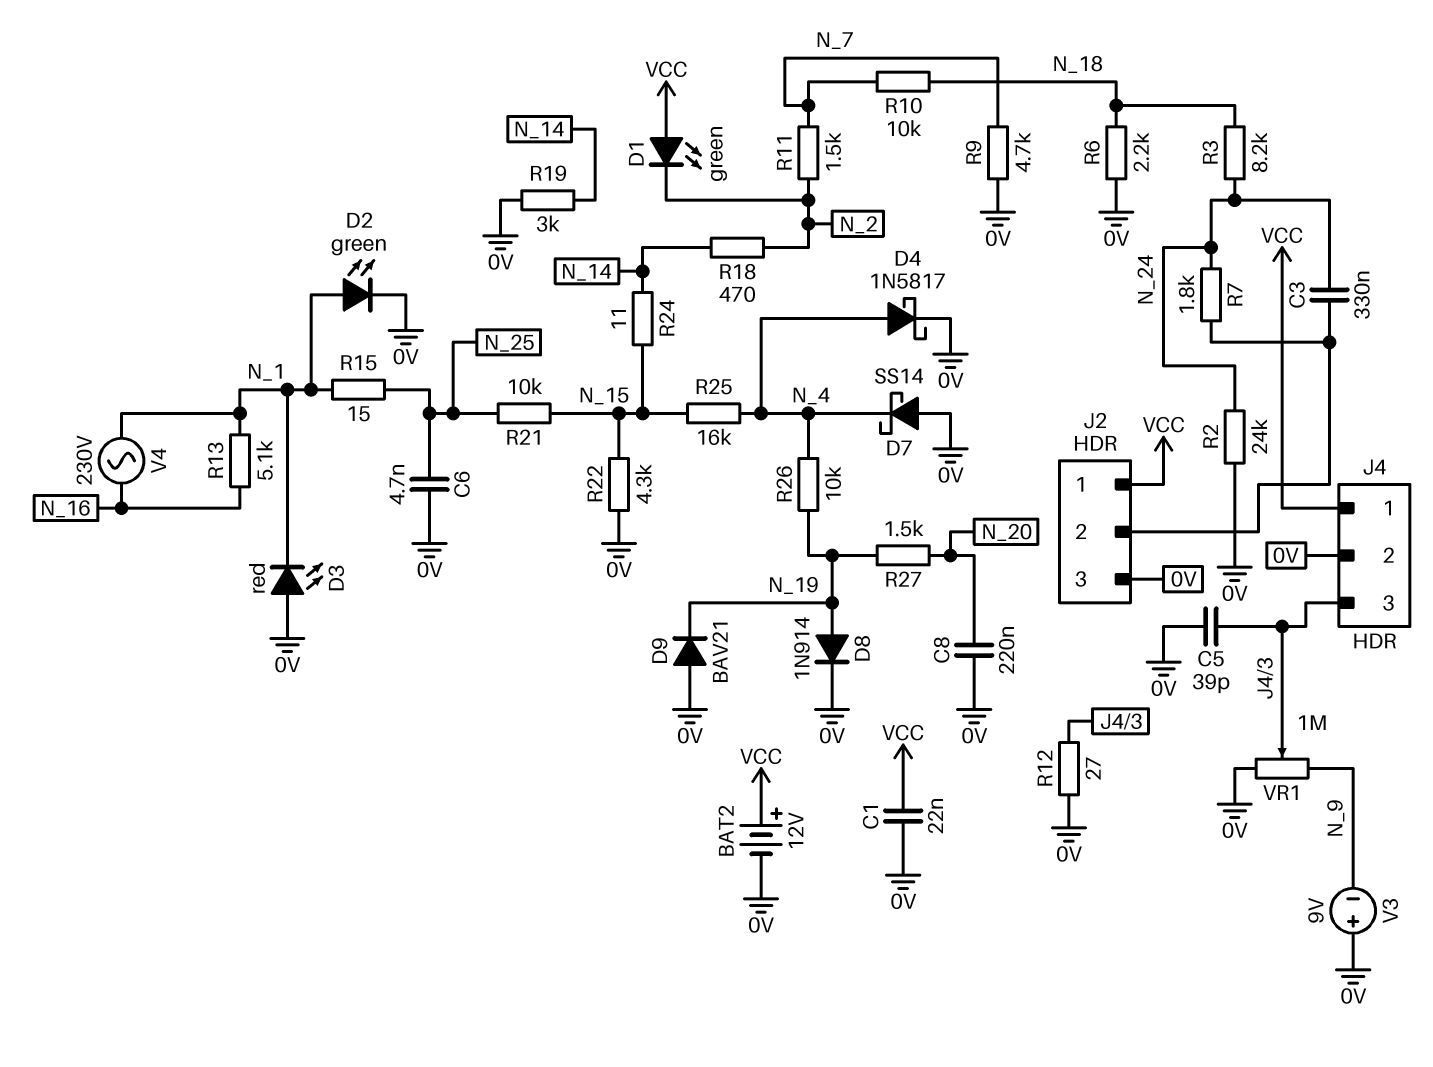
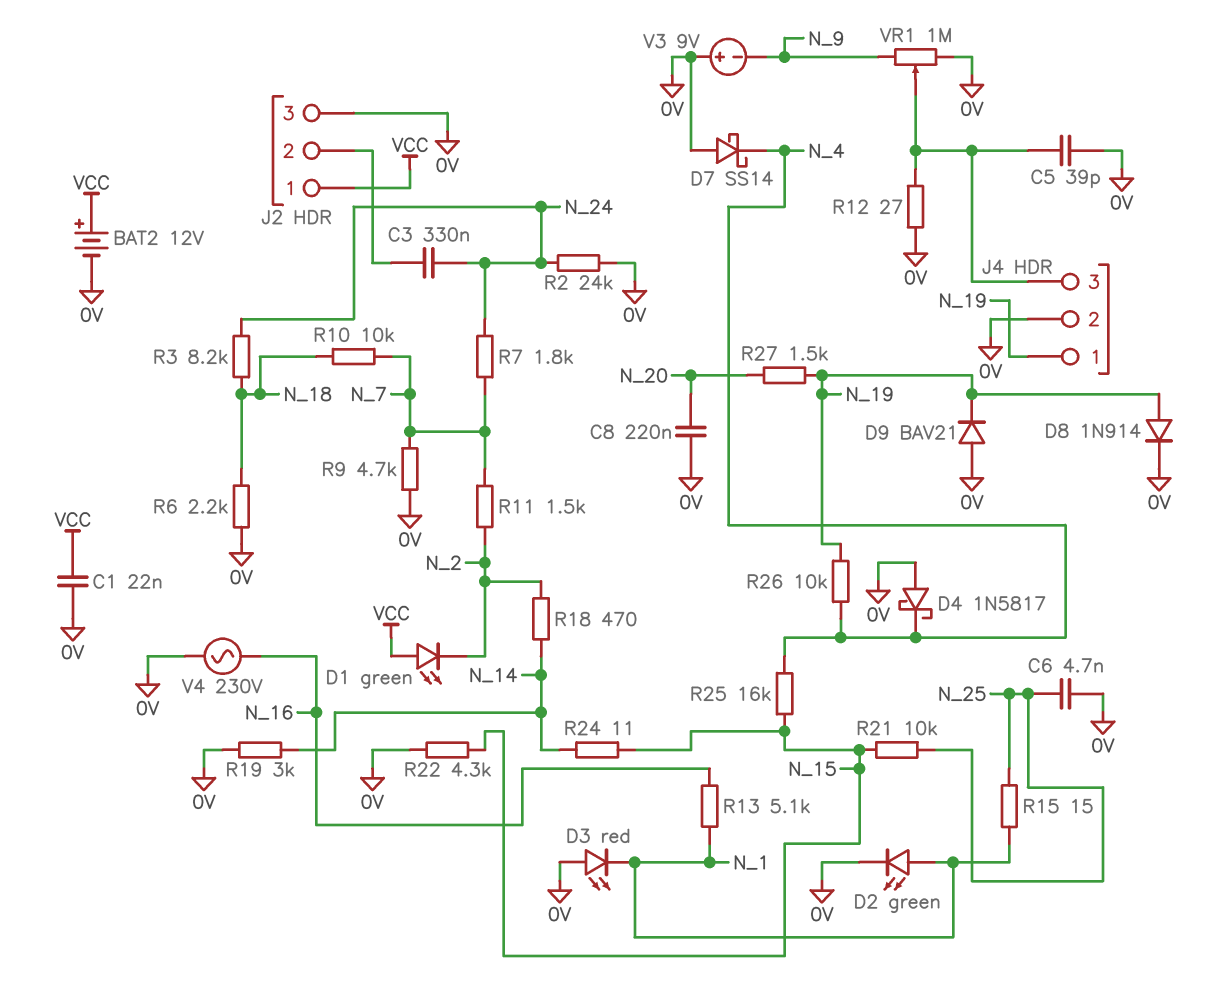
D4: schottky 1N5817 (A N_4, K 0V) -> schottky 1N5817 (A 0V, K N_4)
J4 pin 1: VCC -> N_19
R7: 1.8k (J2/2, N_24) -> 1.8k (N_7, N_24)
V4: AC 230V (N_1, N_16) -> AC 230V (0V, N_16)

